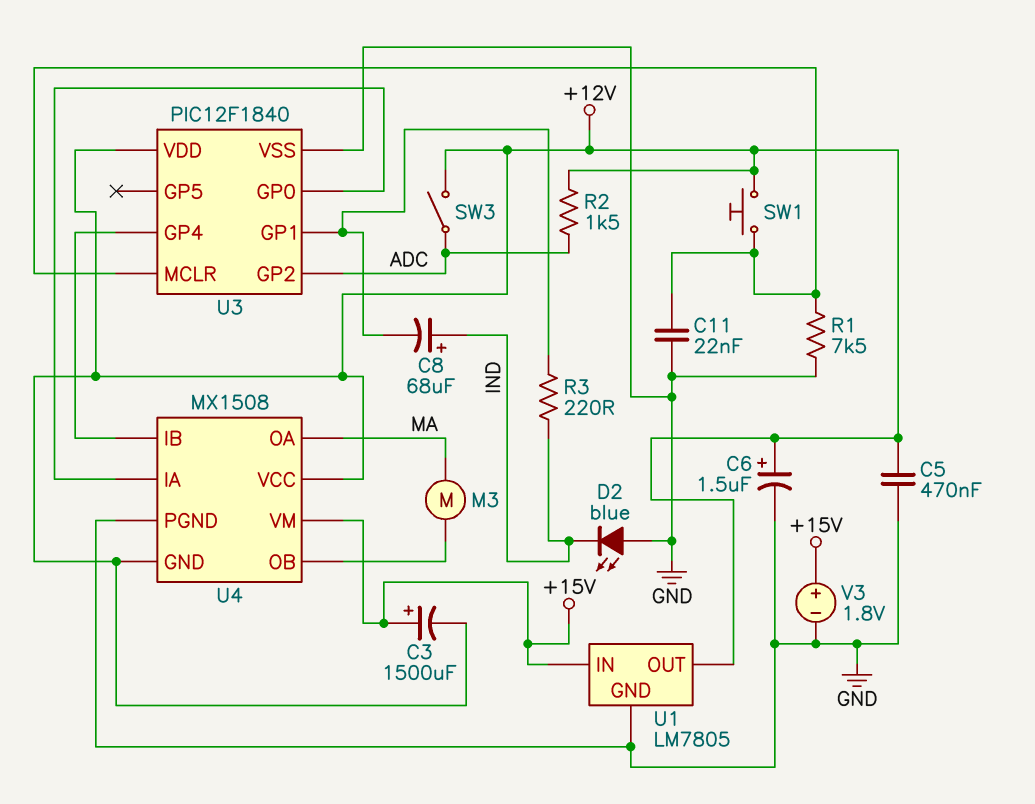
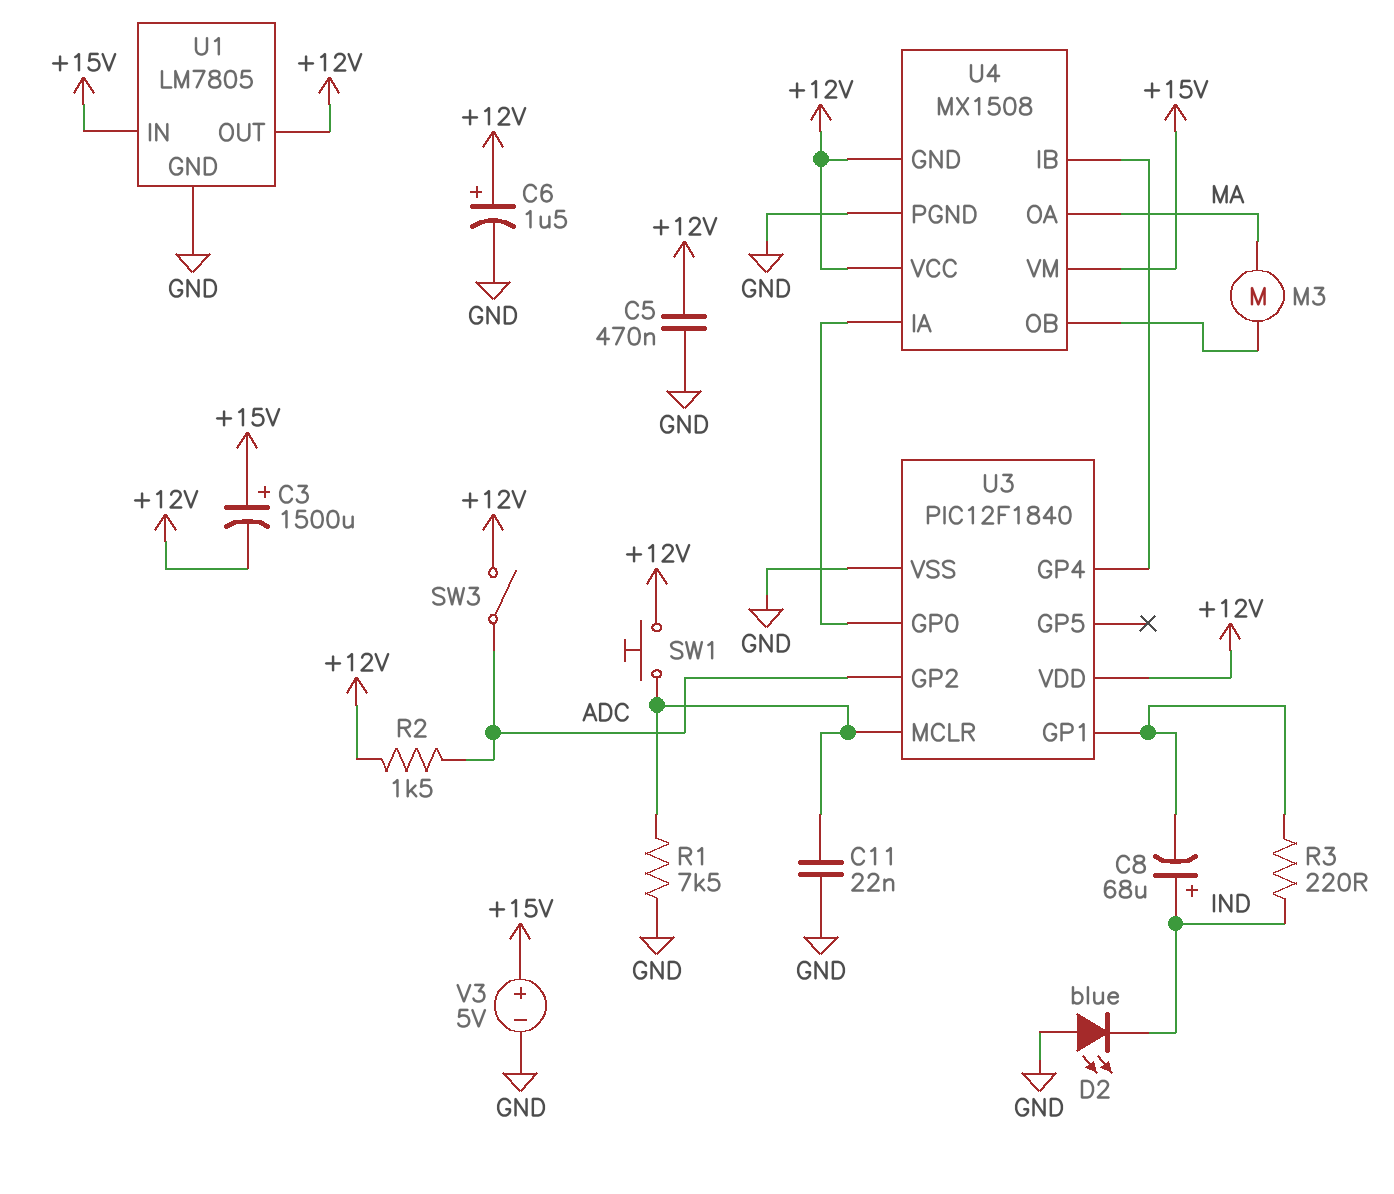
V3: 1.8V (plus +15V, minus GND) -> 5V (plus +15V, minus GND)

